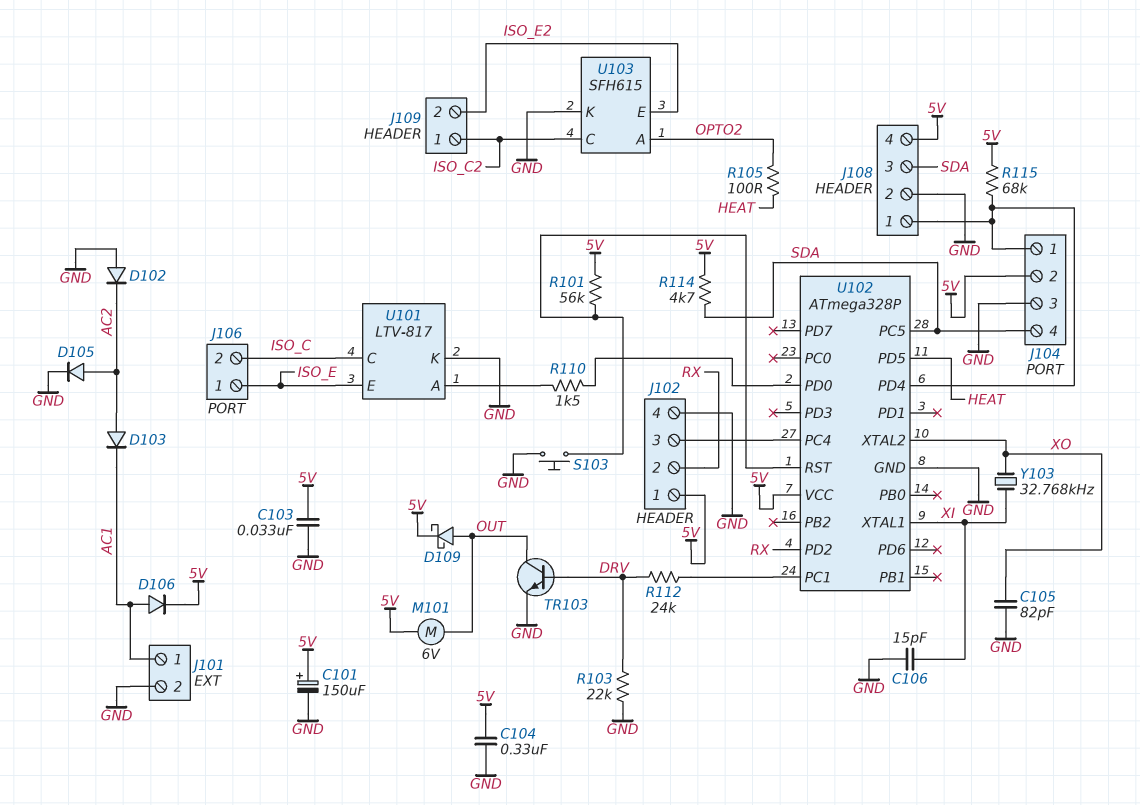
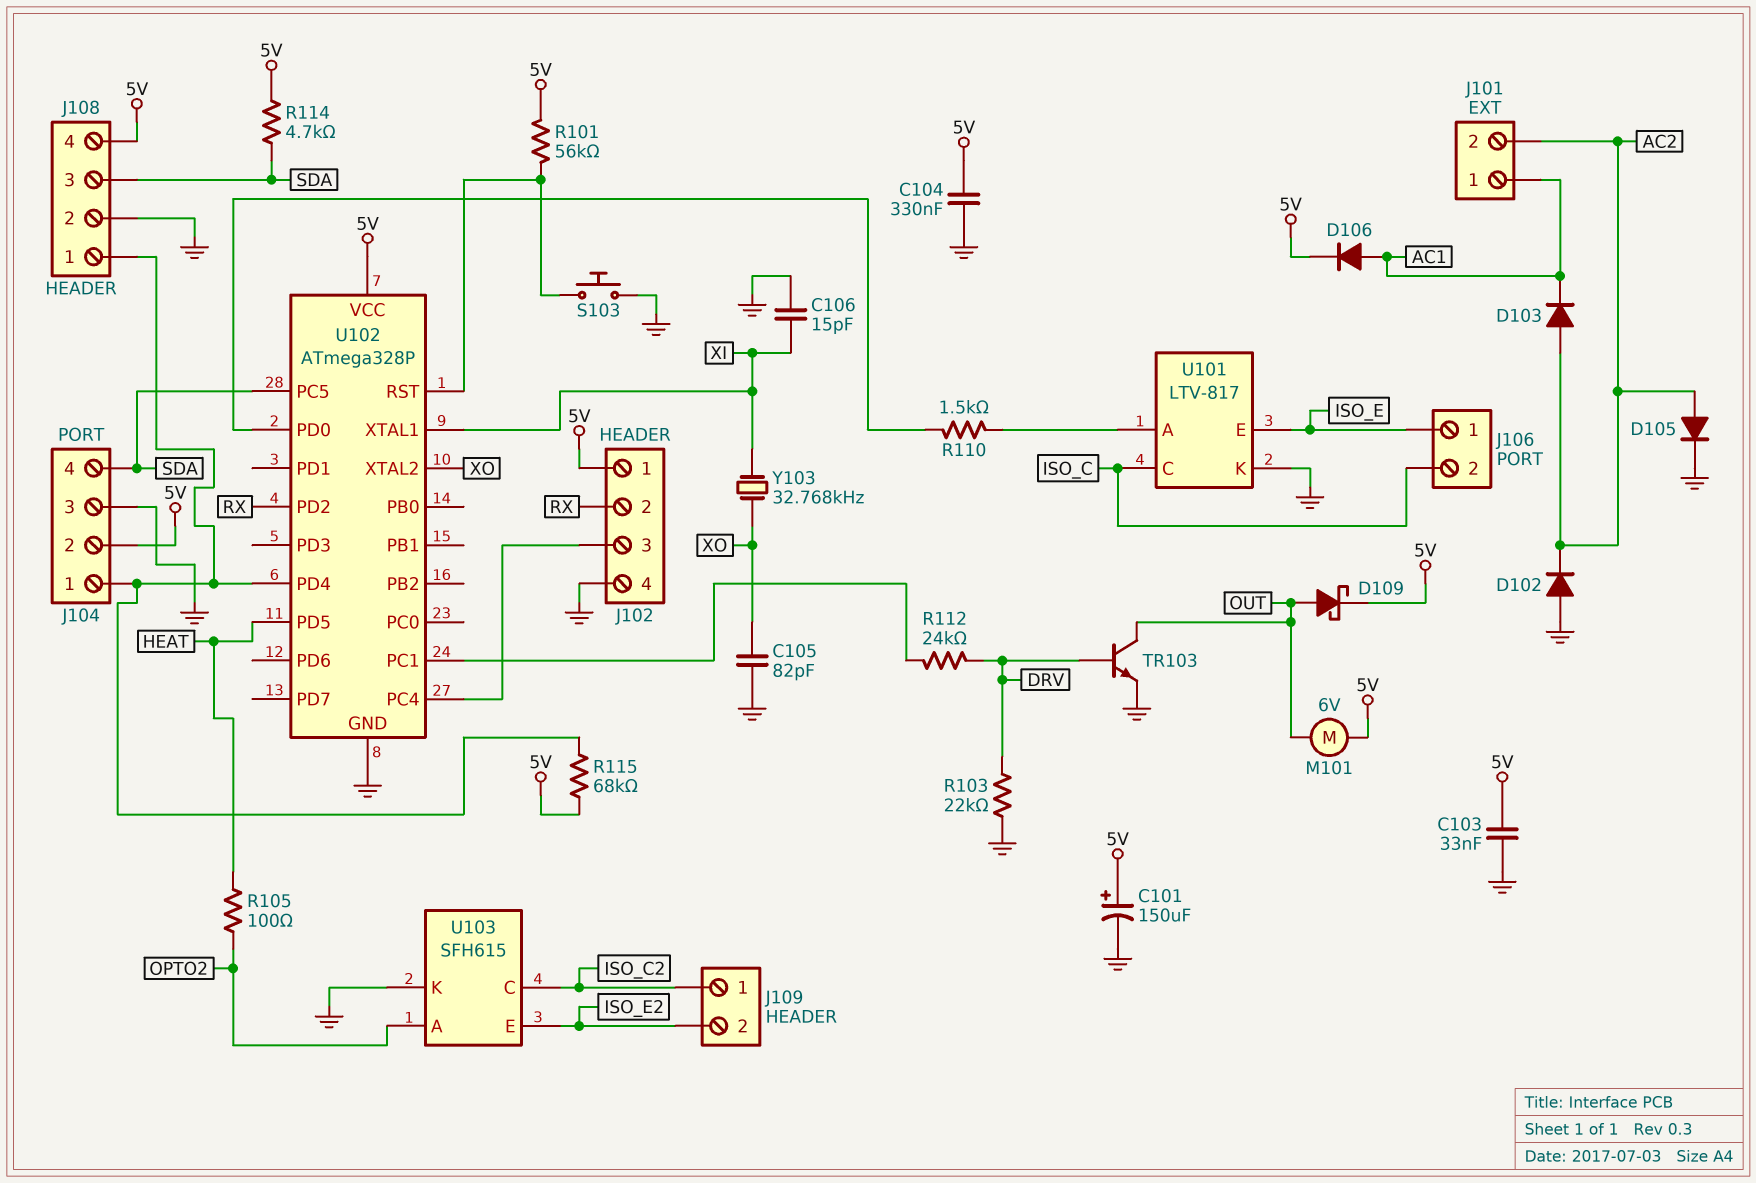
J101 pin 2: GND -> AC2

